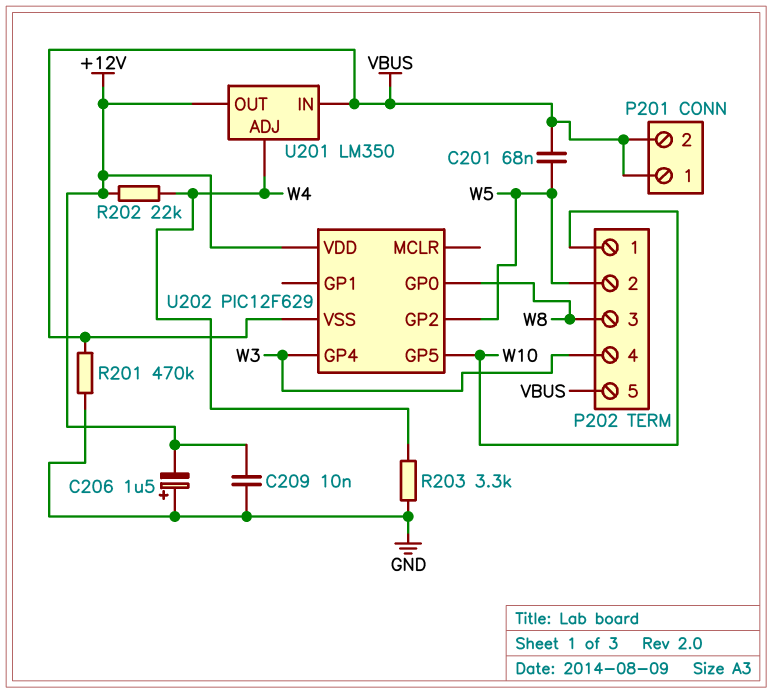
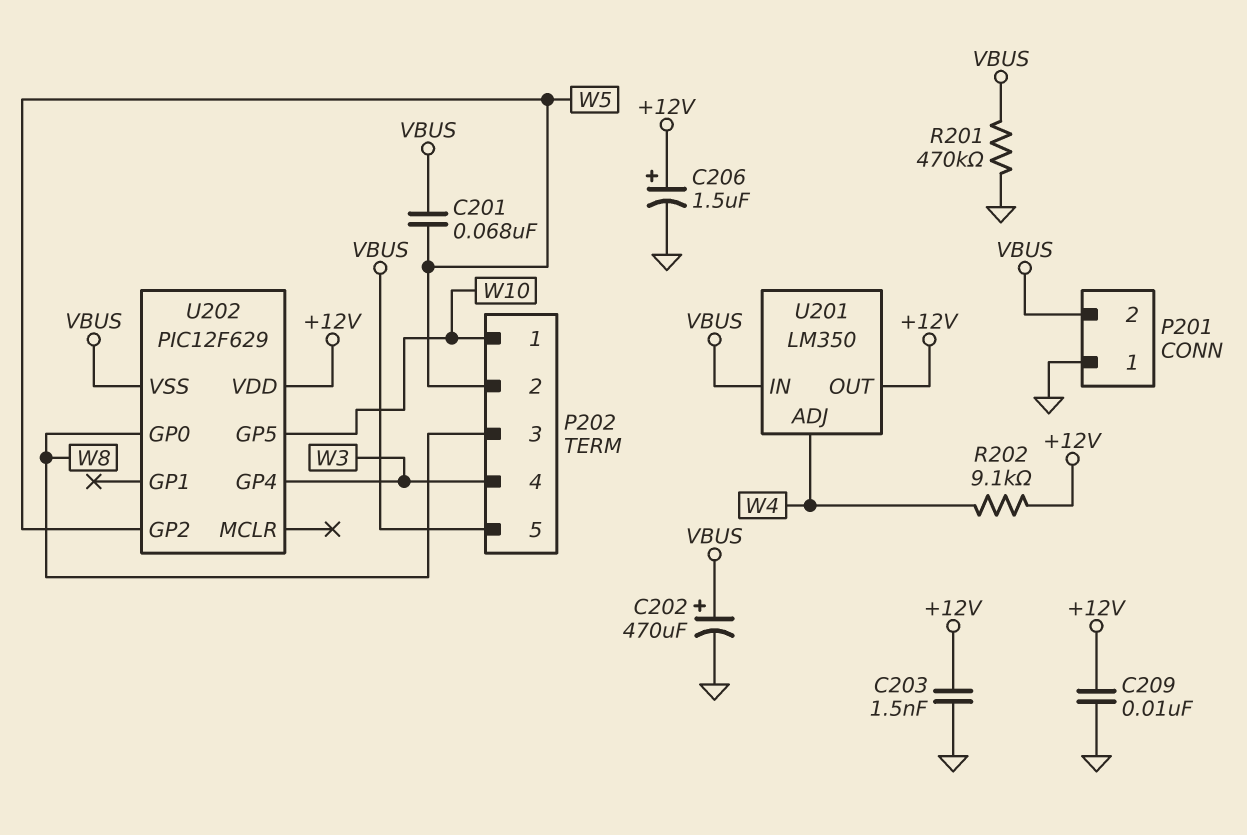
C202: none -> 470uF (plus VBUS, minus GND)
C203: none -> 1.5nF (+12V, GND)
C206: 1.5uF (plus GND, minus +12V) -> 1.5uF (plus +12V, minus GND)
P201 pin 1: VBUS -> GND
R202: 22k (+12V, W4) -> 9.1k (+12V, W4)
R203: 3.3k (GND, W4) -> none

